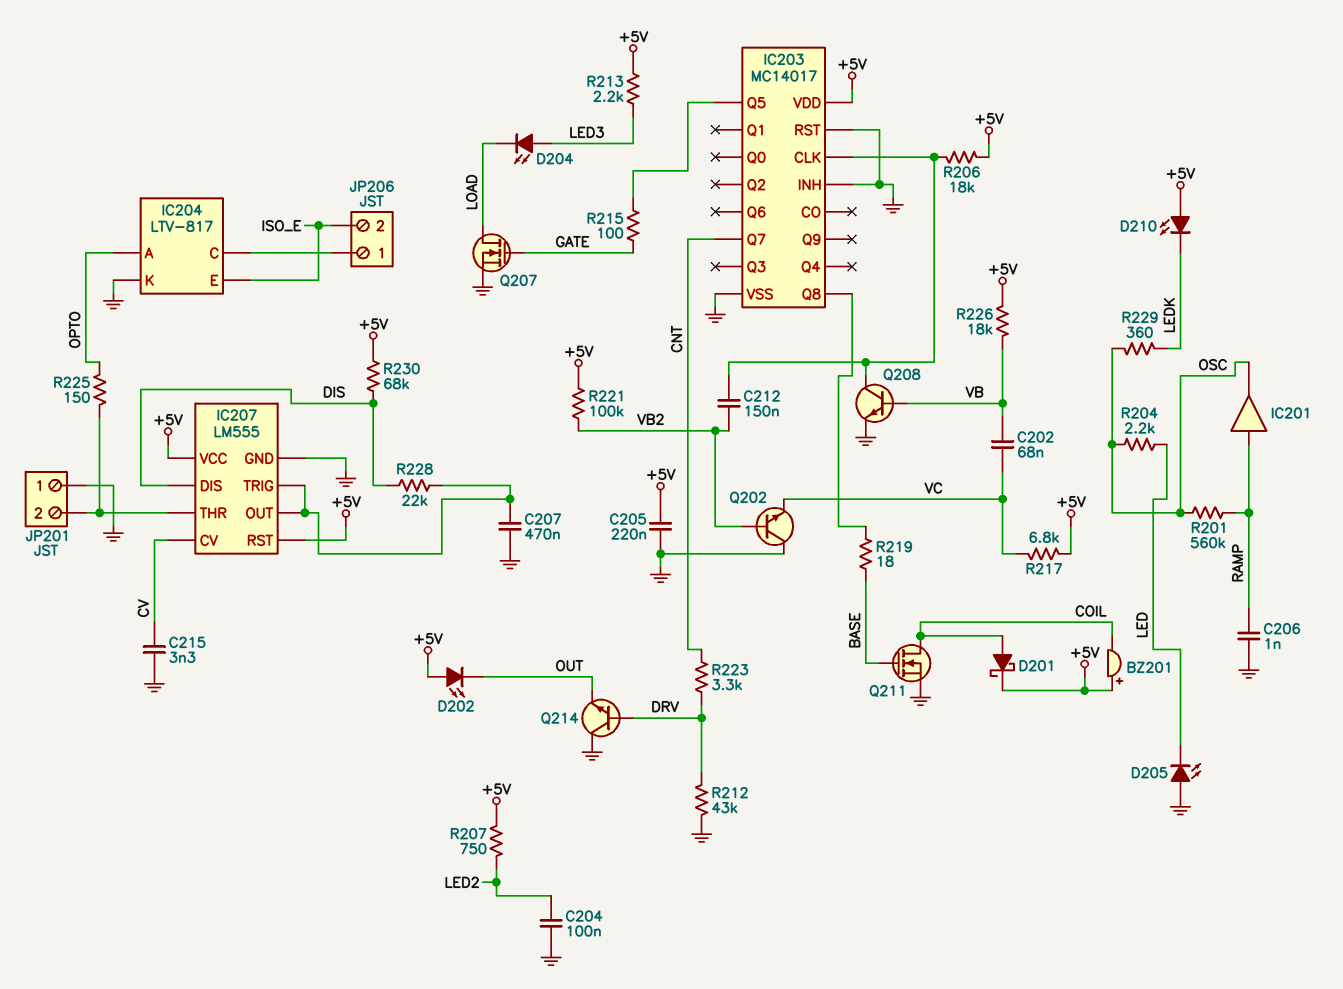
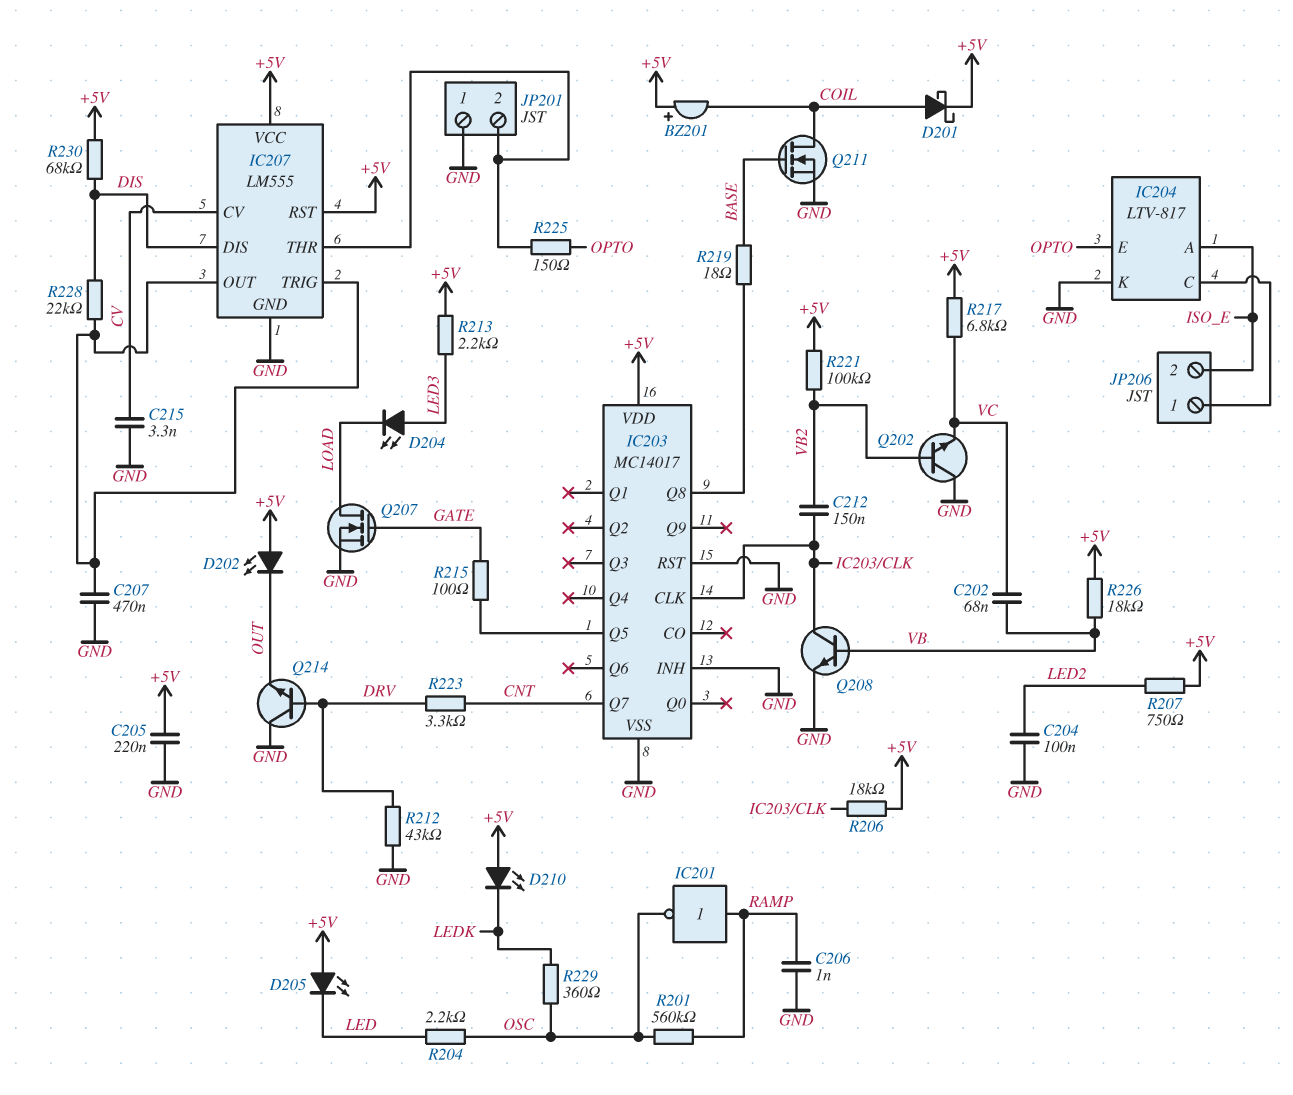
D205: LED (A GND, K LED) -> LED (A +5V, K LED)
IC201: buffer (in RAMP, out OSC) -> NOT (in RAMP, out OSC)
IC204 pin A: OPTO -> ISO_E
IC204 pin E: ISO_E -> OPTO

